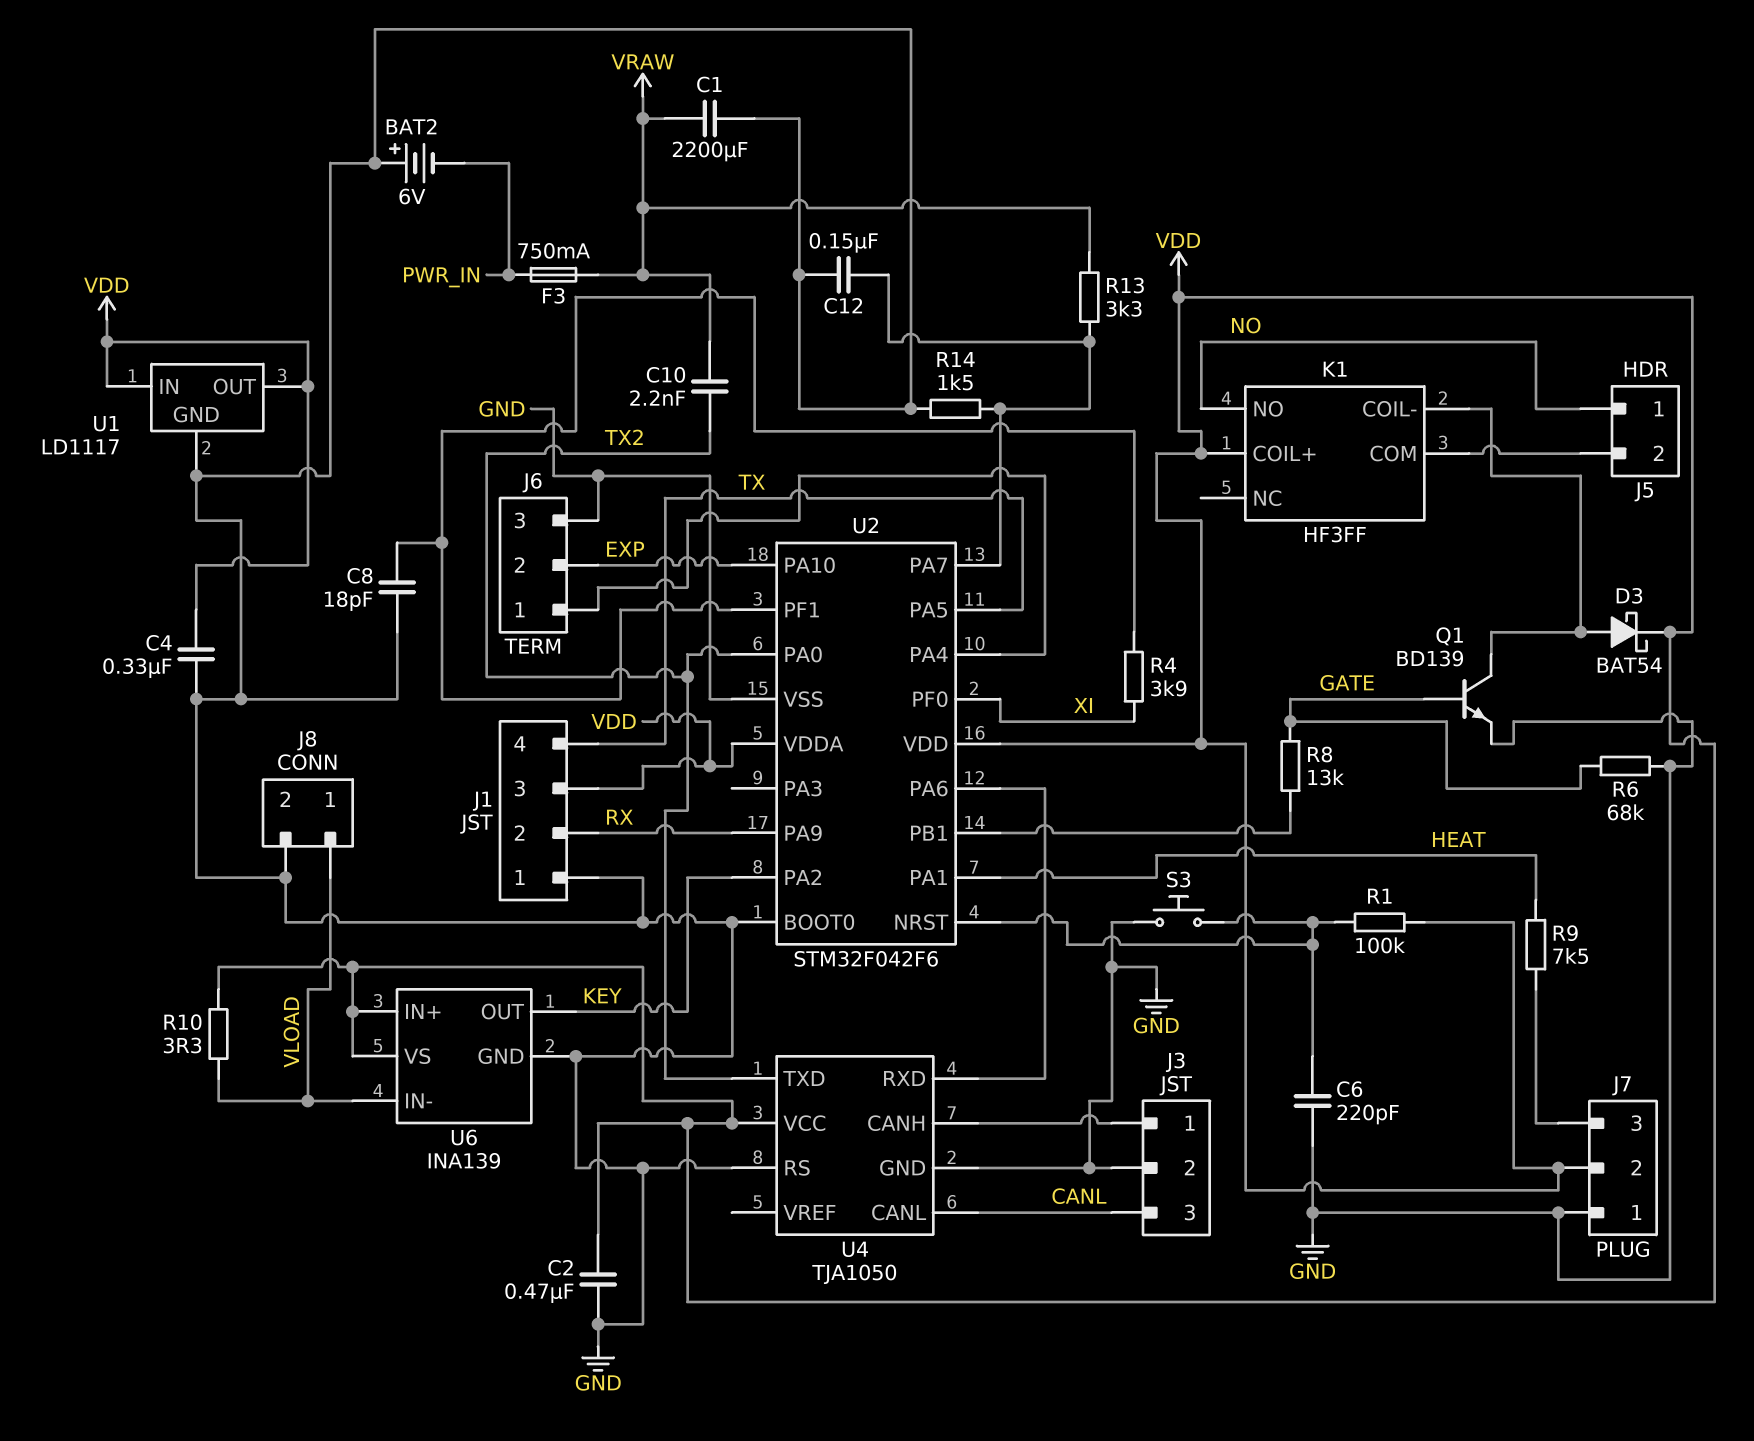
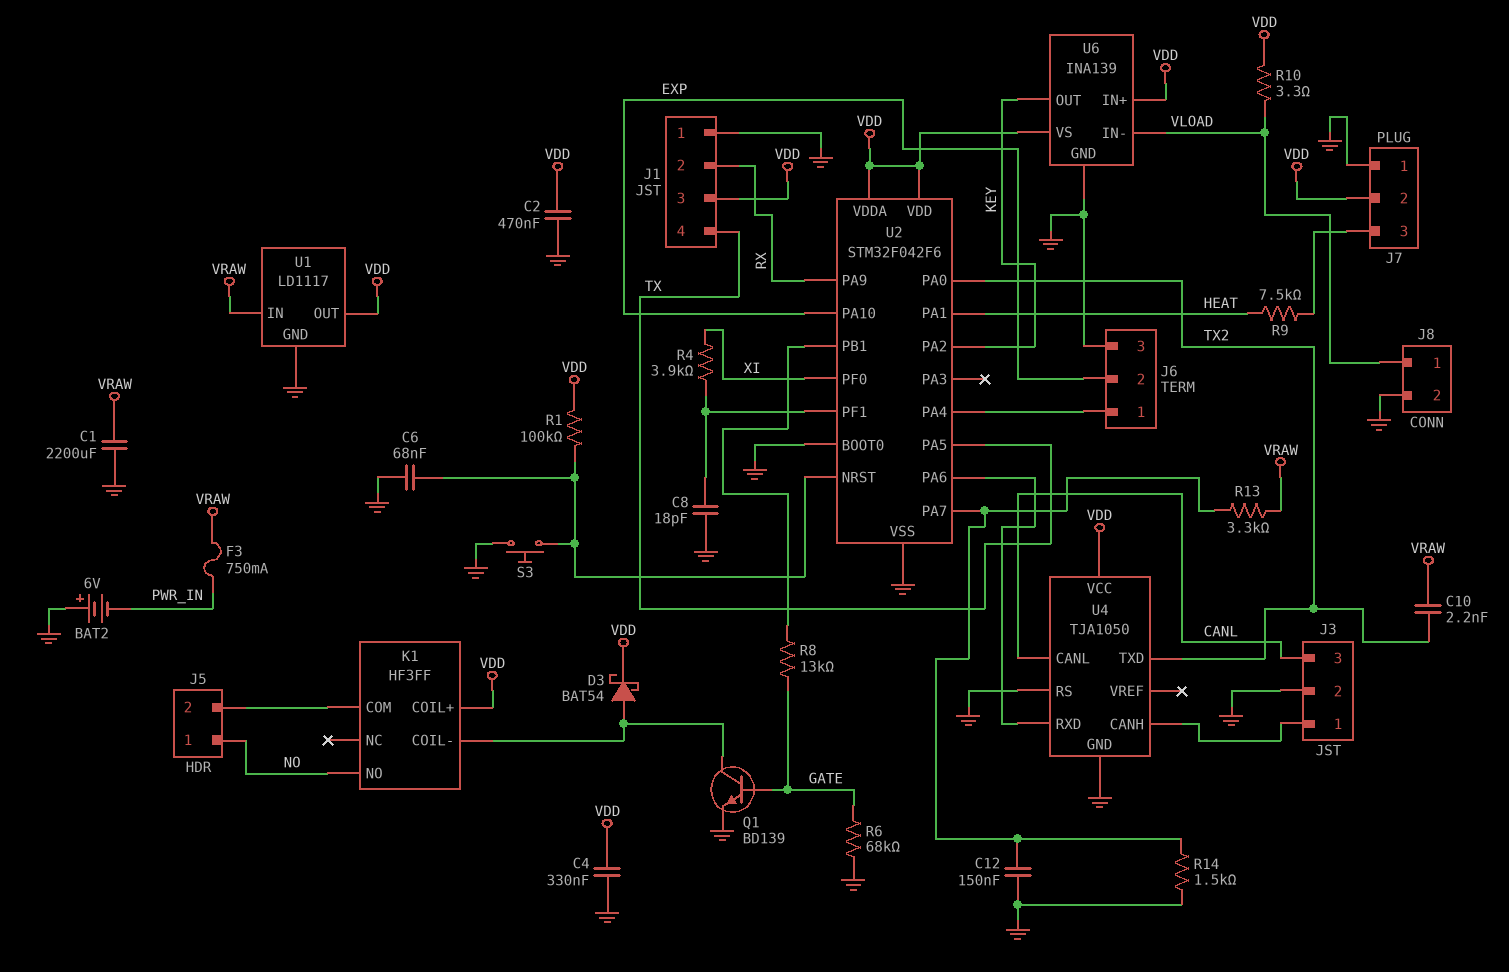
C6: 220pF (GND, U2/NRST) -> 68nF (GND, U2/NRST)
U1 pin IN: VDD -> VRAW

